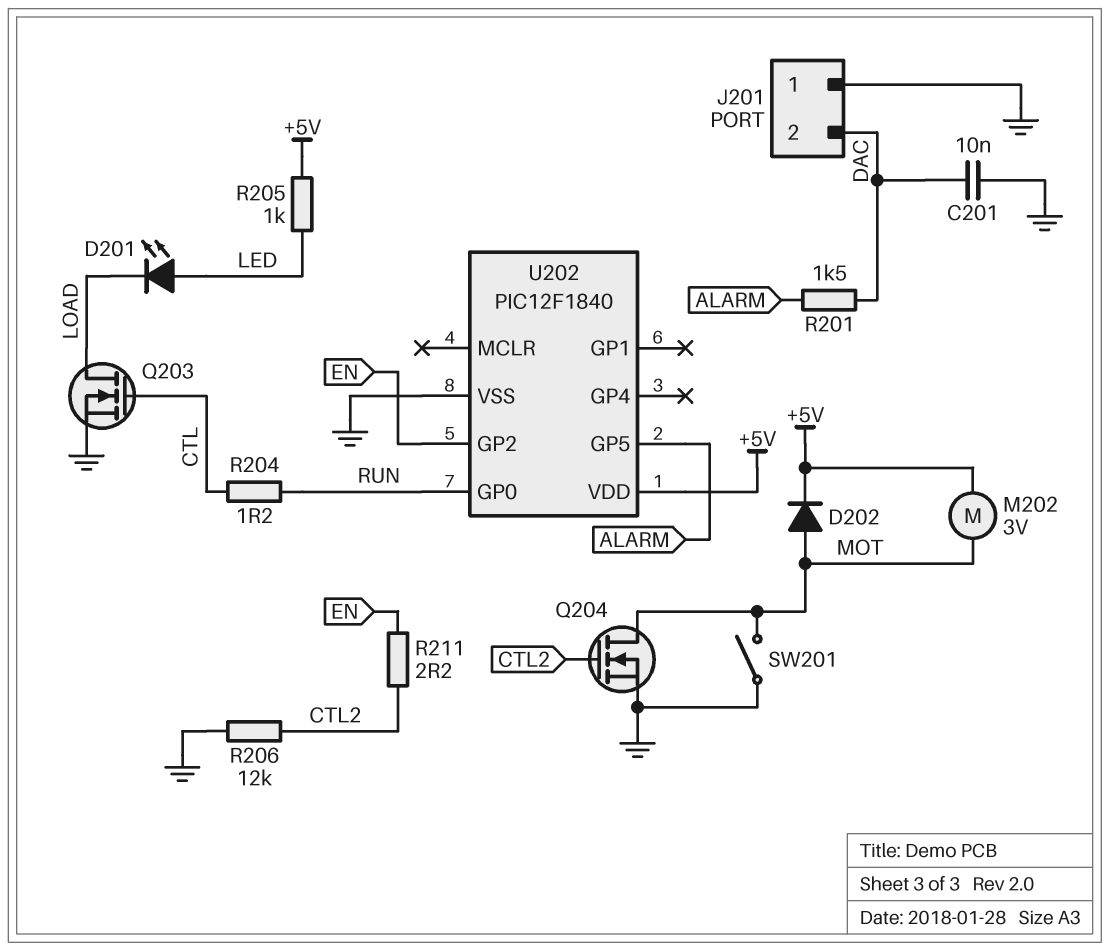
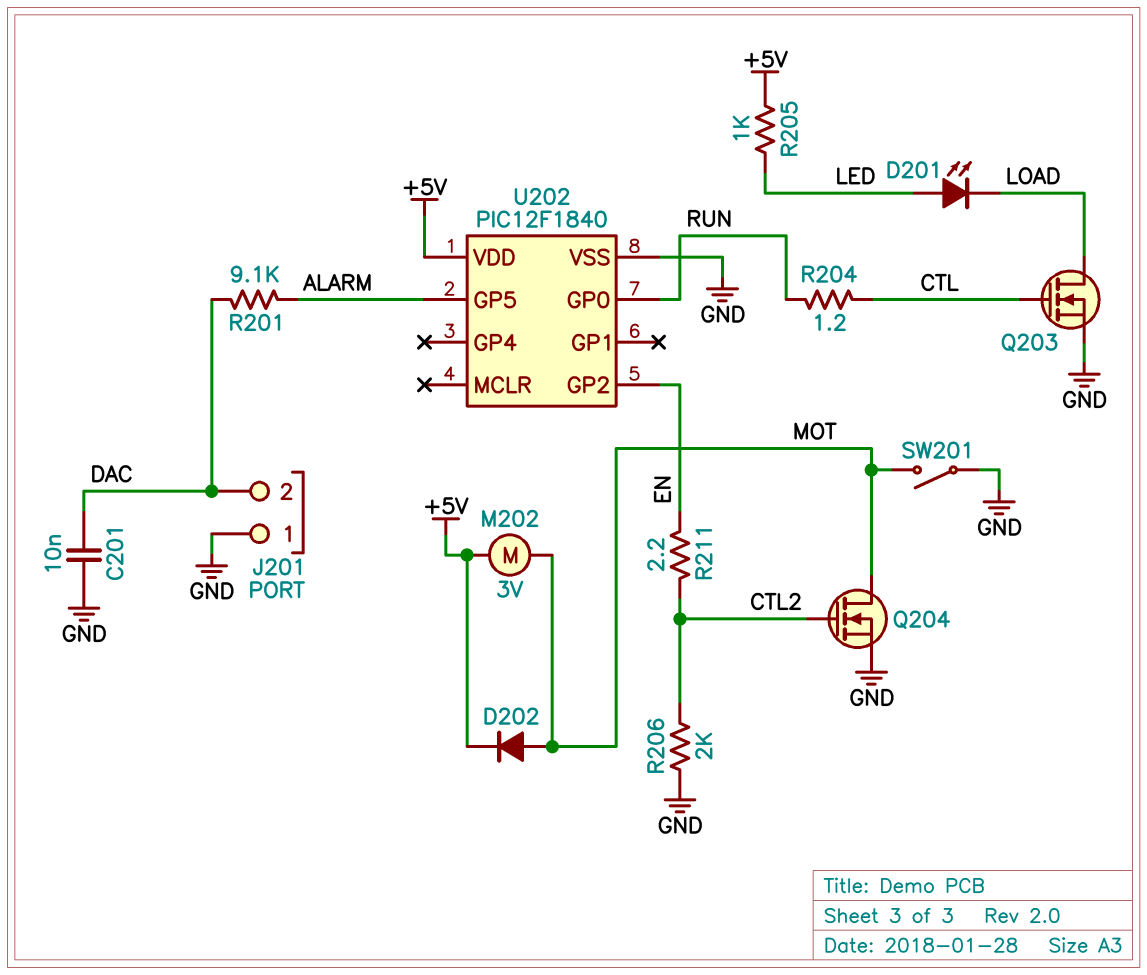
R201: 1.5k (ALARM, DAC) -> 9.1k (ALARM, DAC)
R206: 12k (CTL2, GND) -> 2k (CTL2, GND)

